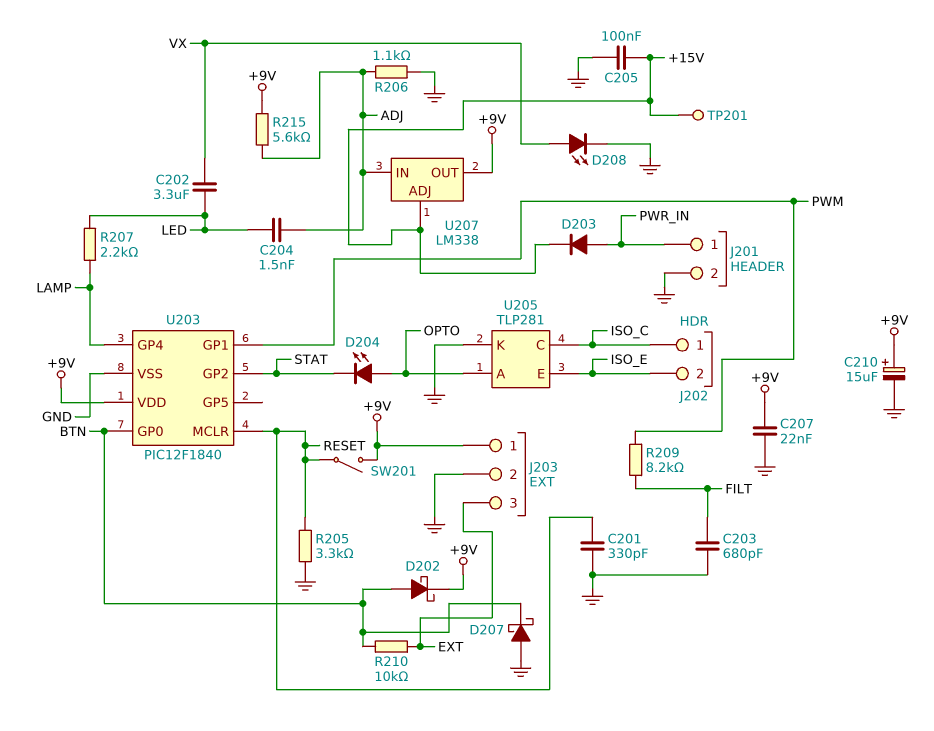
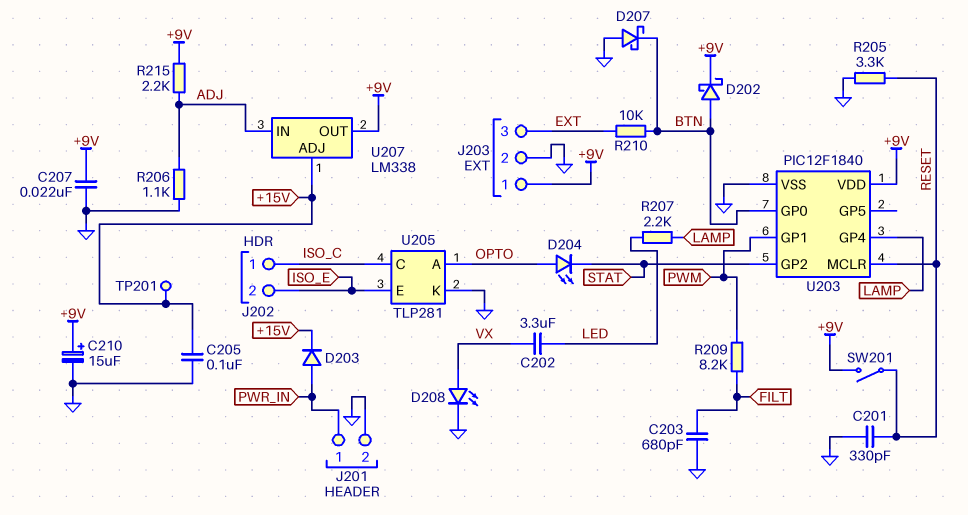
C204: 1.5nF (ADJ, LED) -> none
R215: 5.6k (+9V, ADJ) -> 2.2k (+9V, ADJ)

